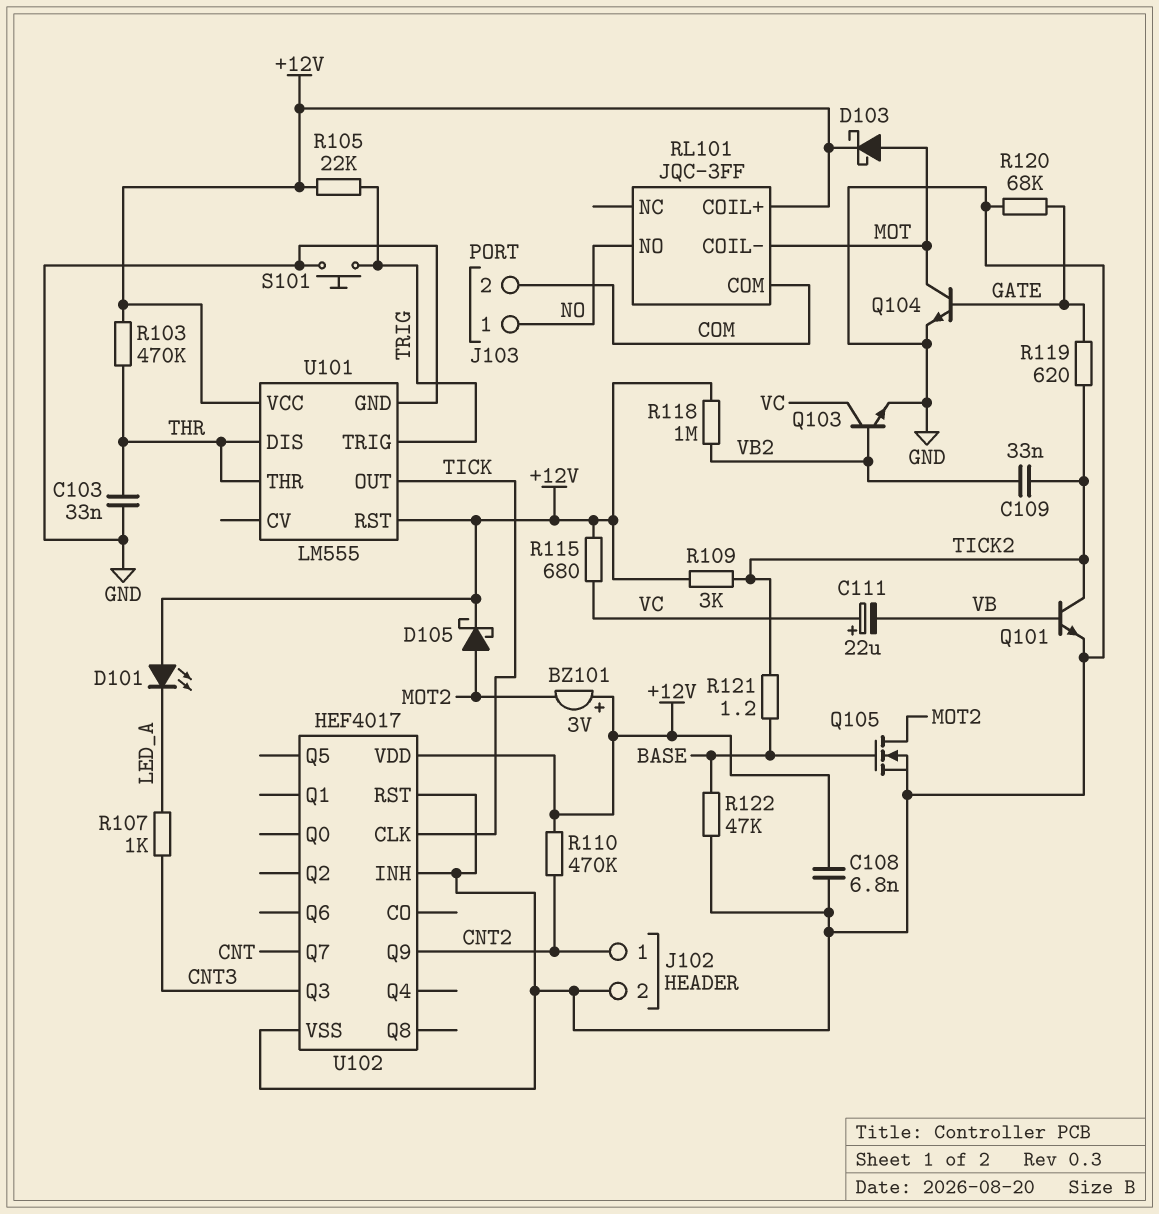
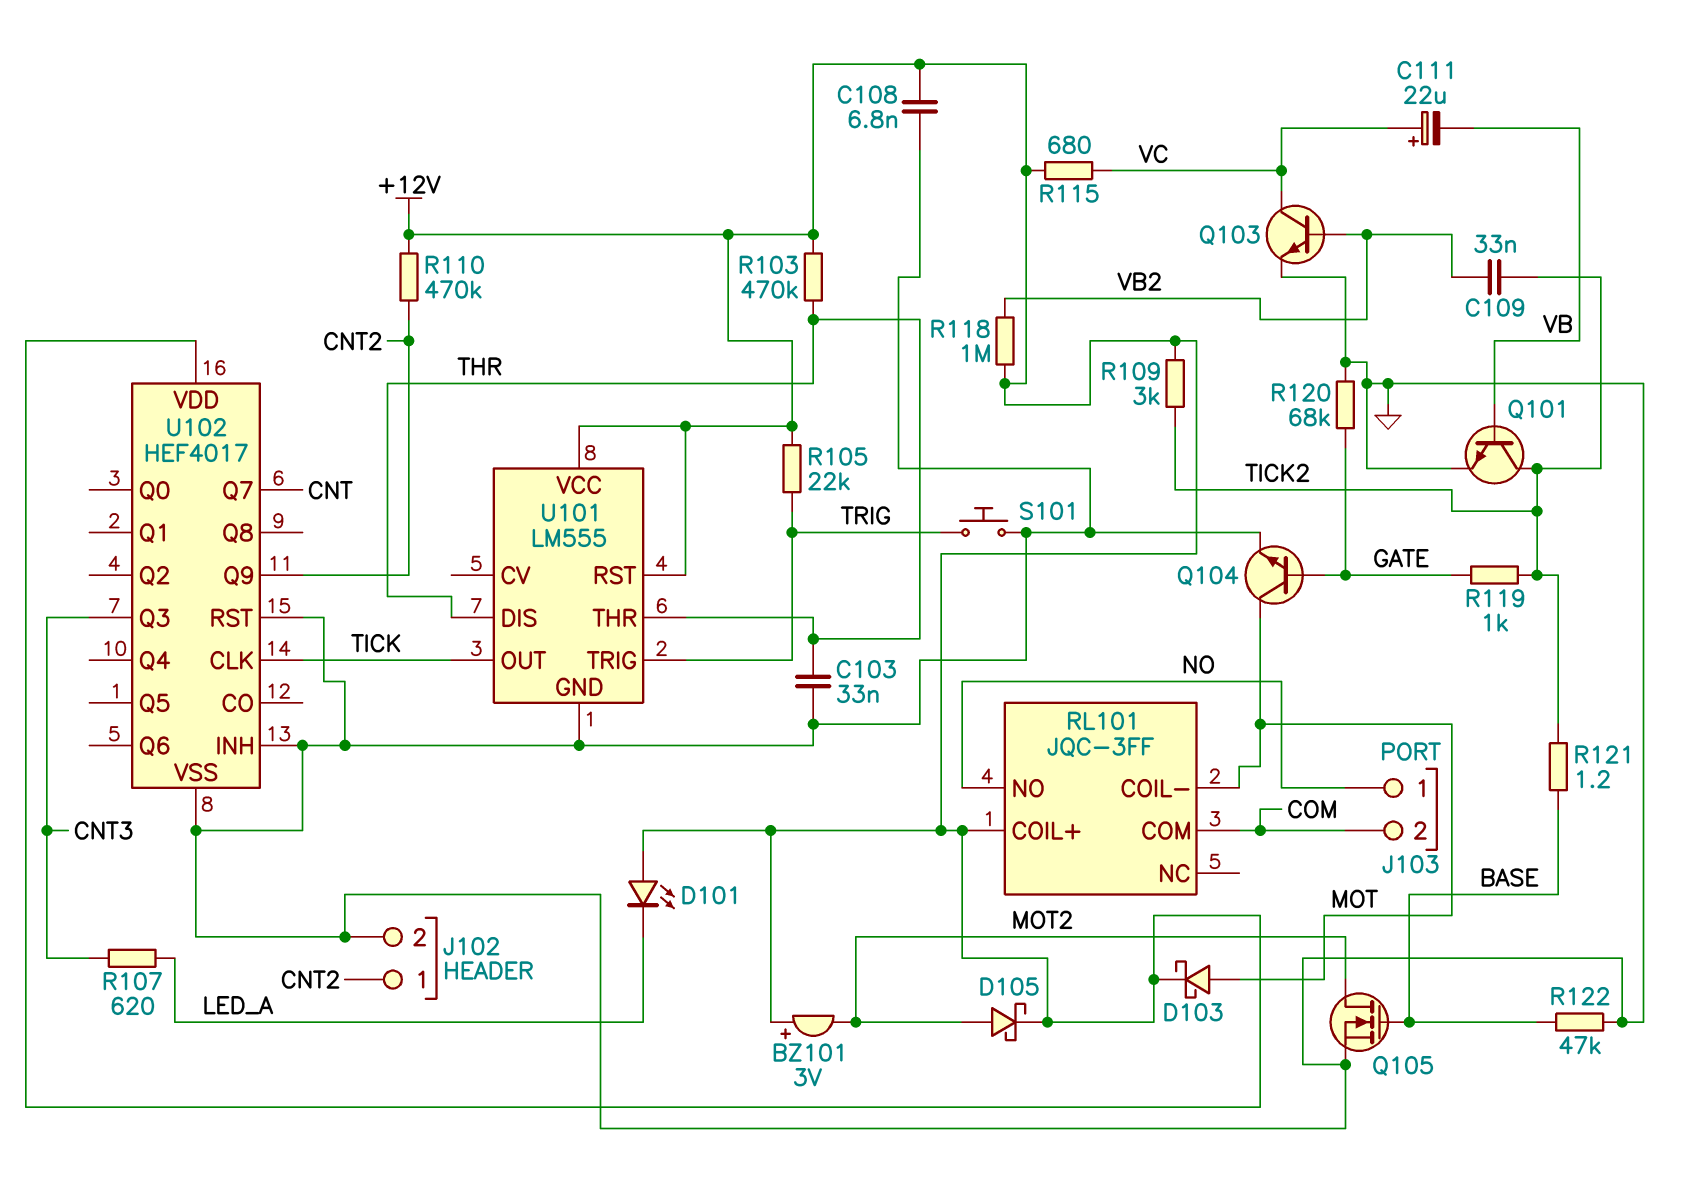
R107: 1k (CNT3, LED_A) -> 620 (CNT3, LED_A)
R119: 620 (GATE, TICK2) -> 1k (GATE, TICK2)

